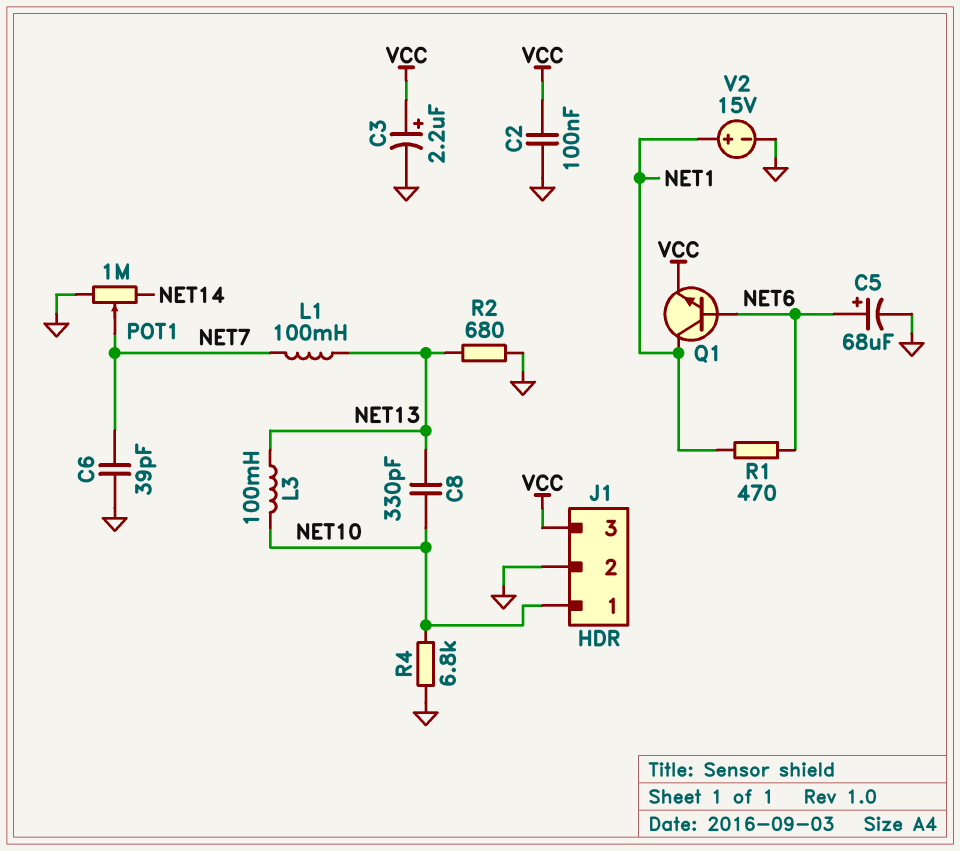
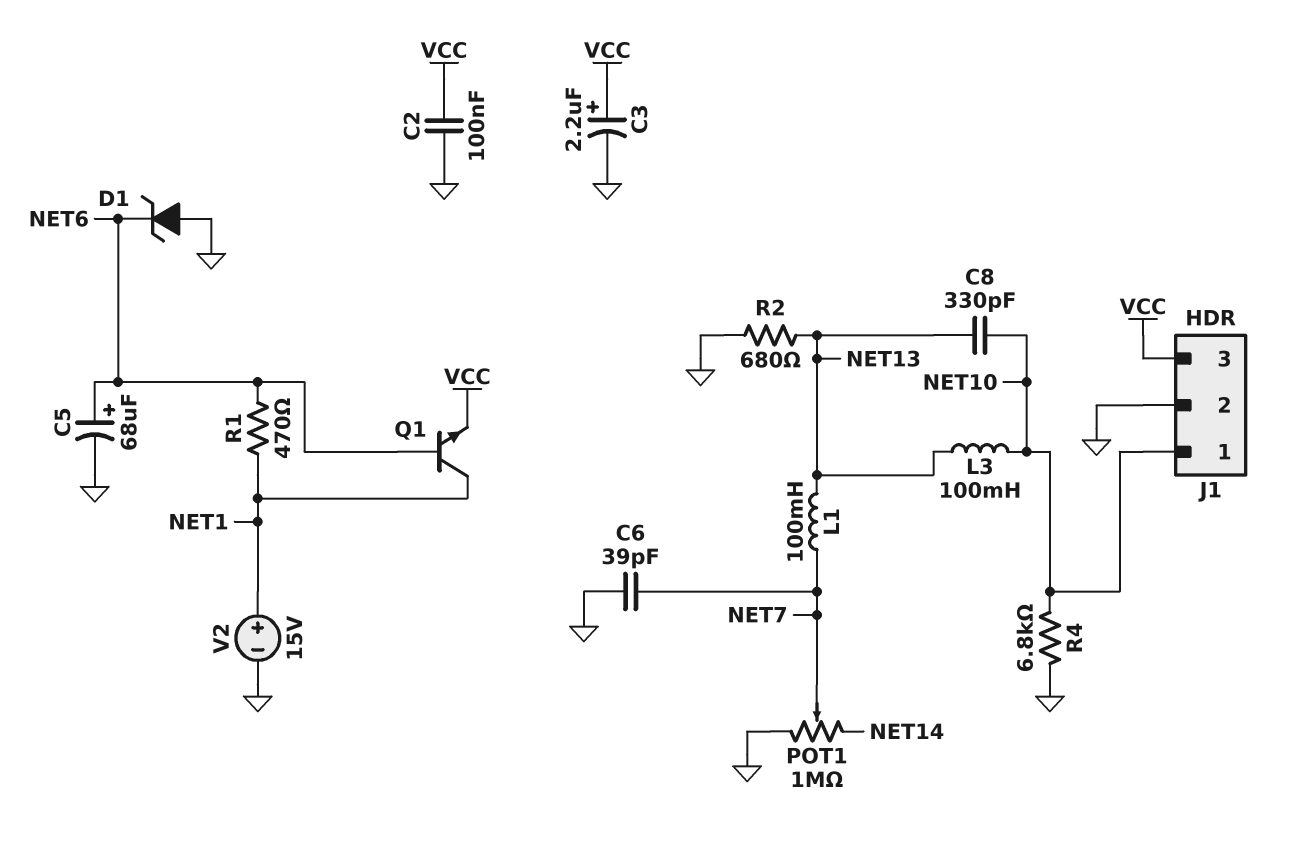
D1: none -> zener (A GND, K NET6)

